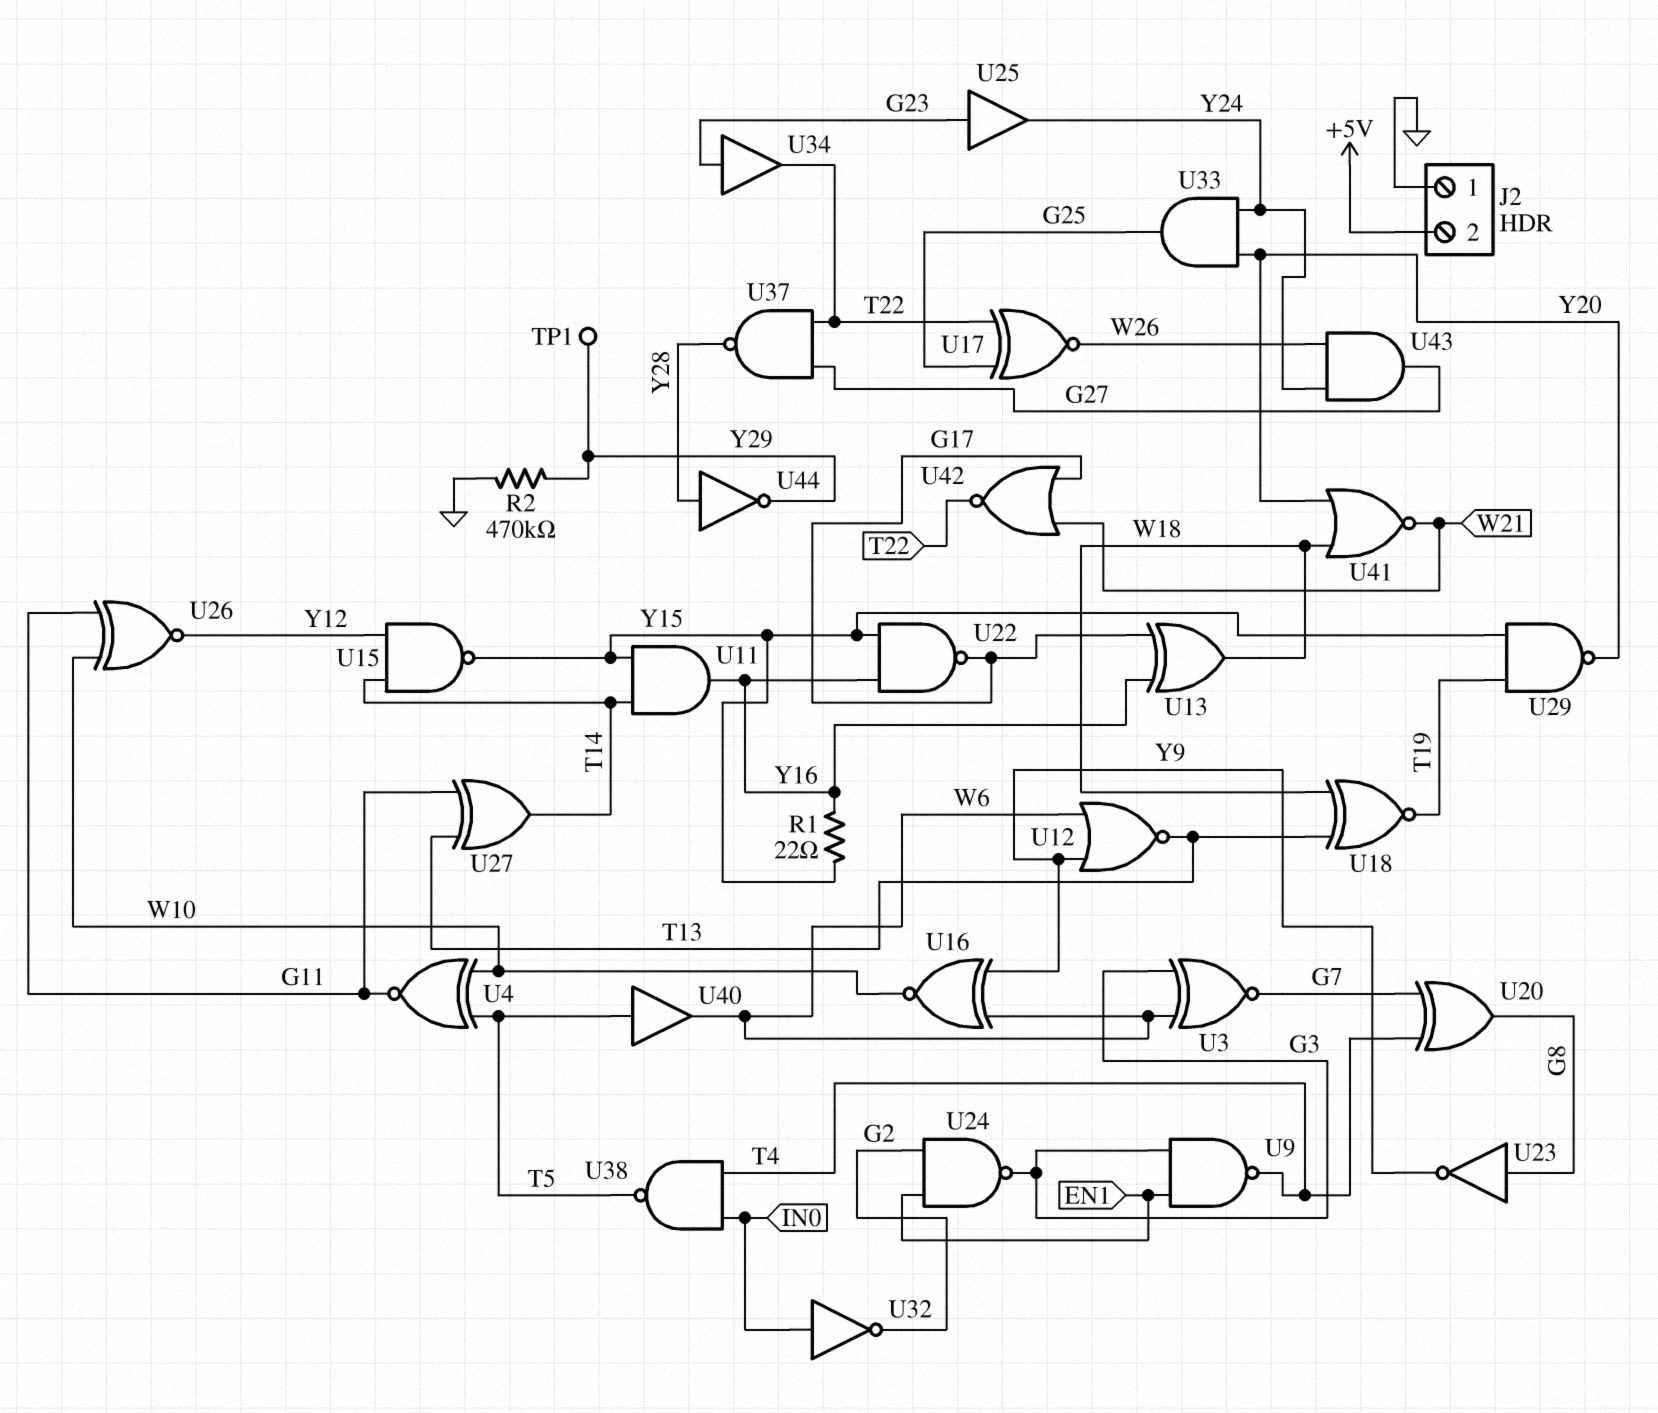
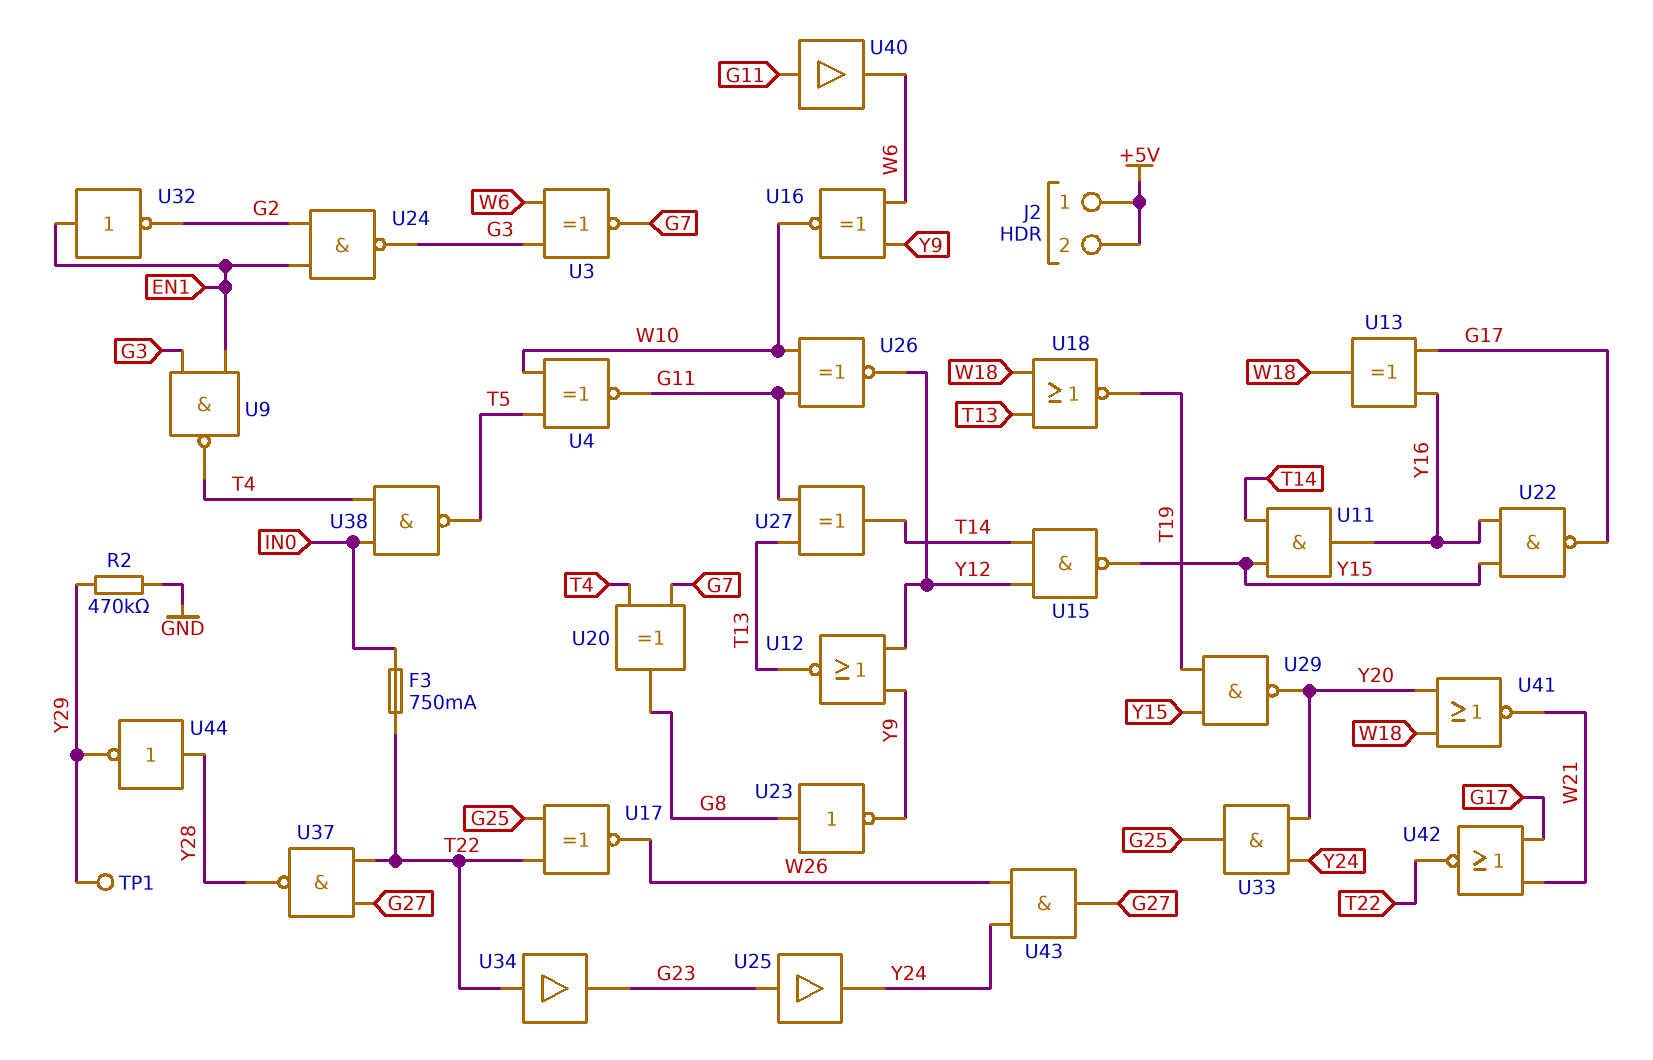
F3: none -> 750mA (IN0, T22)
J2 pin 1: GND -> +5V
R1: 22 (Y15, Y16) -> none
U12: NOR (in W6, in Y9, out T13) -> NOR (in Y9, in Y12, out T13)
U18: XNOR (in T13, in W18, out T19) -> NOR (in T13, in W18, out T19)
U32: NOT (in IN0, out G2) -> NOT (in EN1, out G2)
U34: buffer (in G23, out T22) -> buffer (in T22, out G23)
U40: buffer (in T5, out W6) -> buffer (in G11, out W6)

